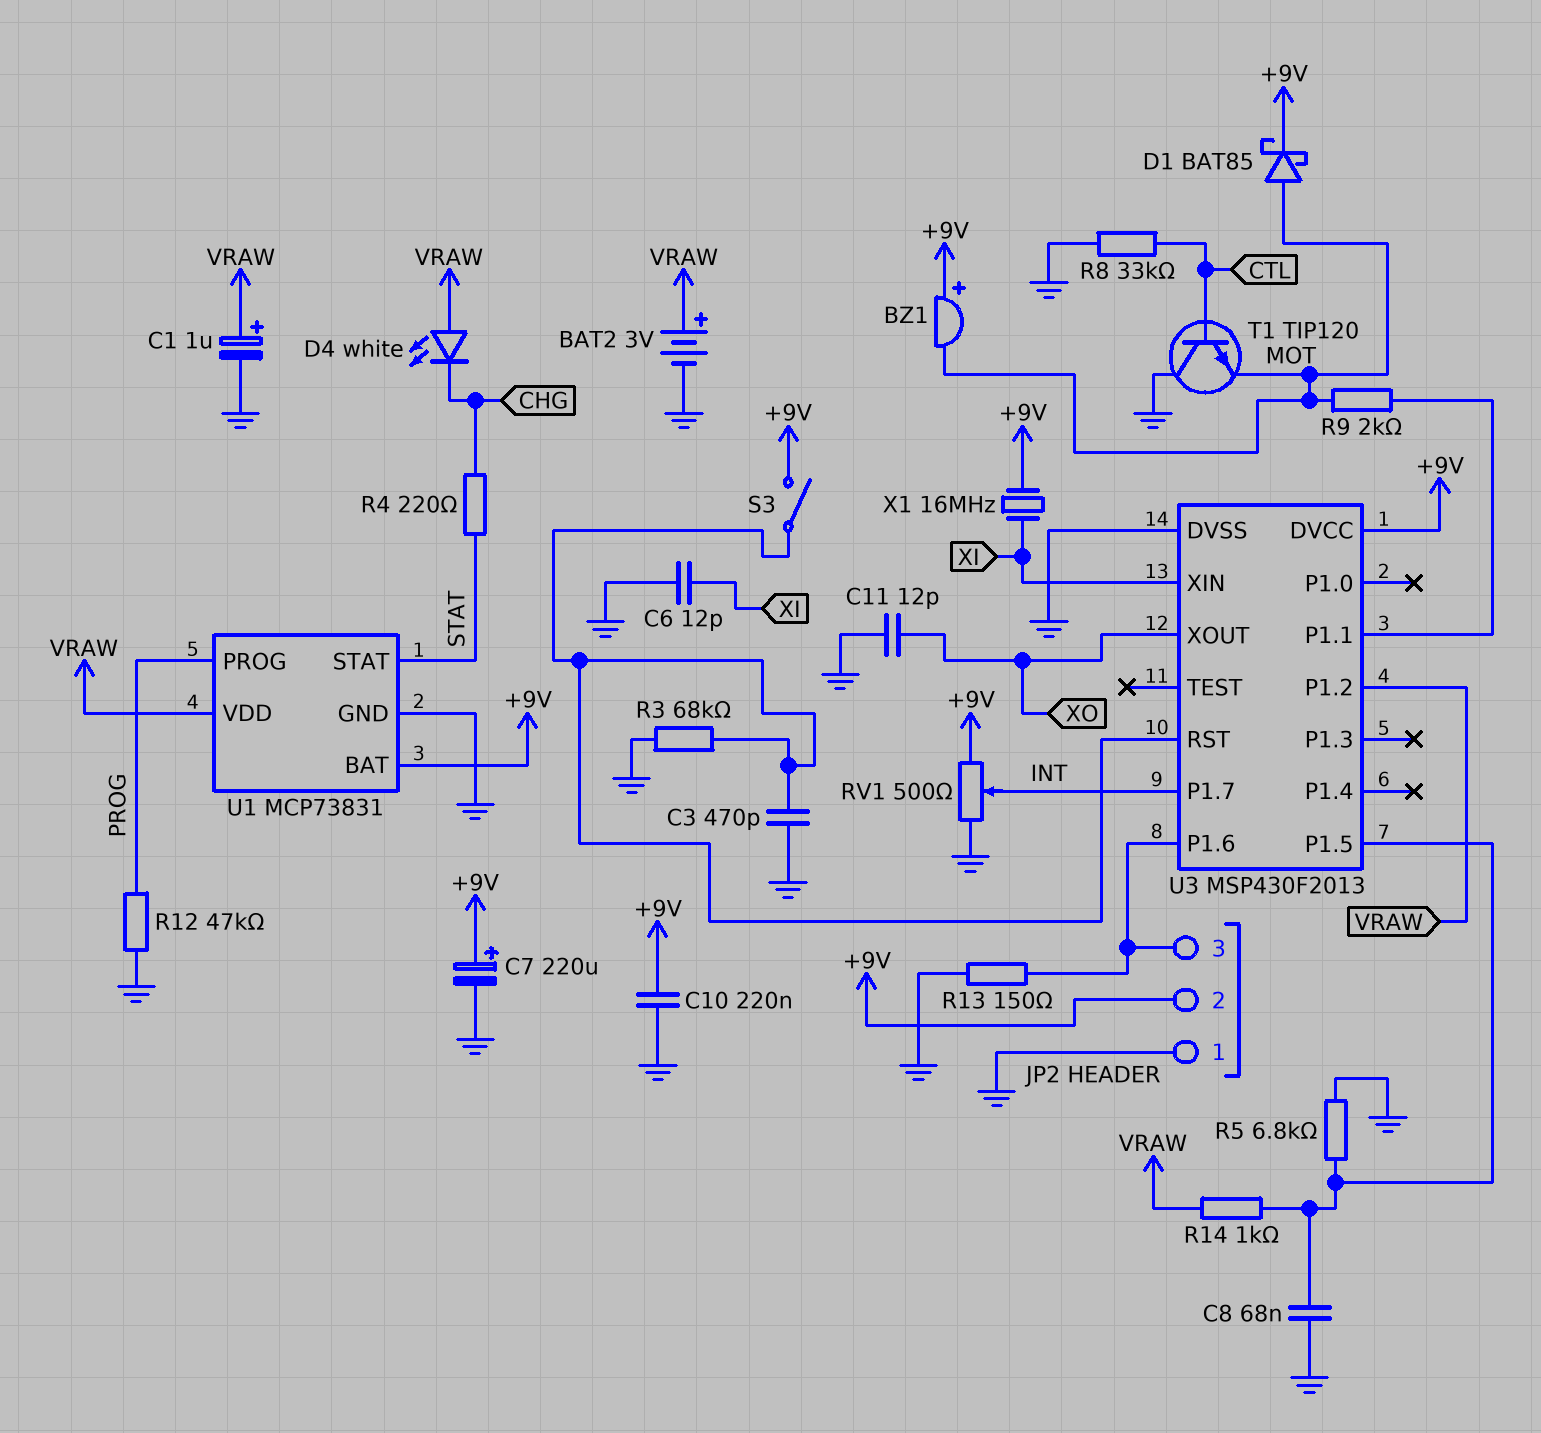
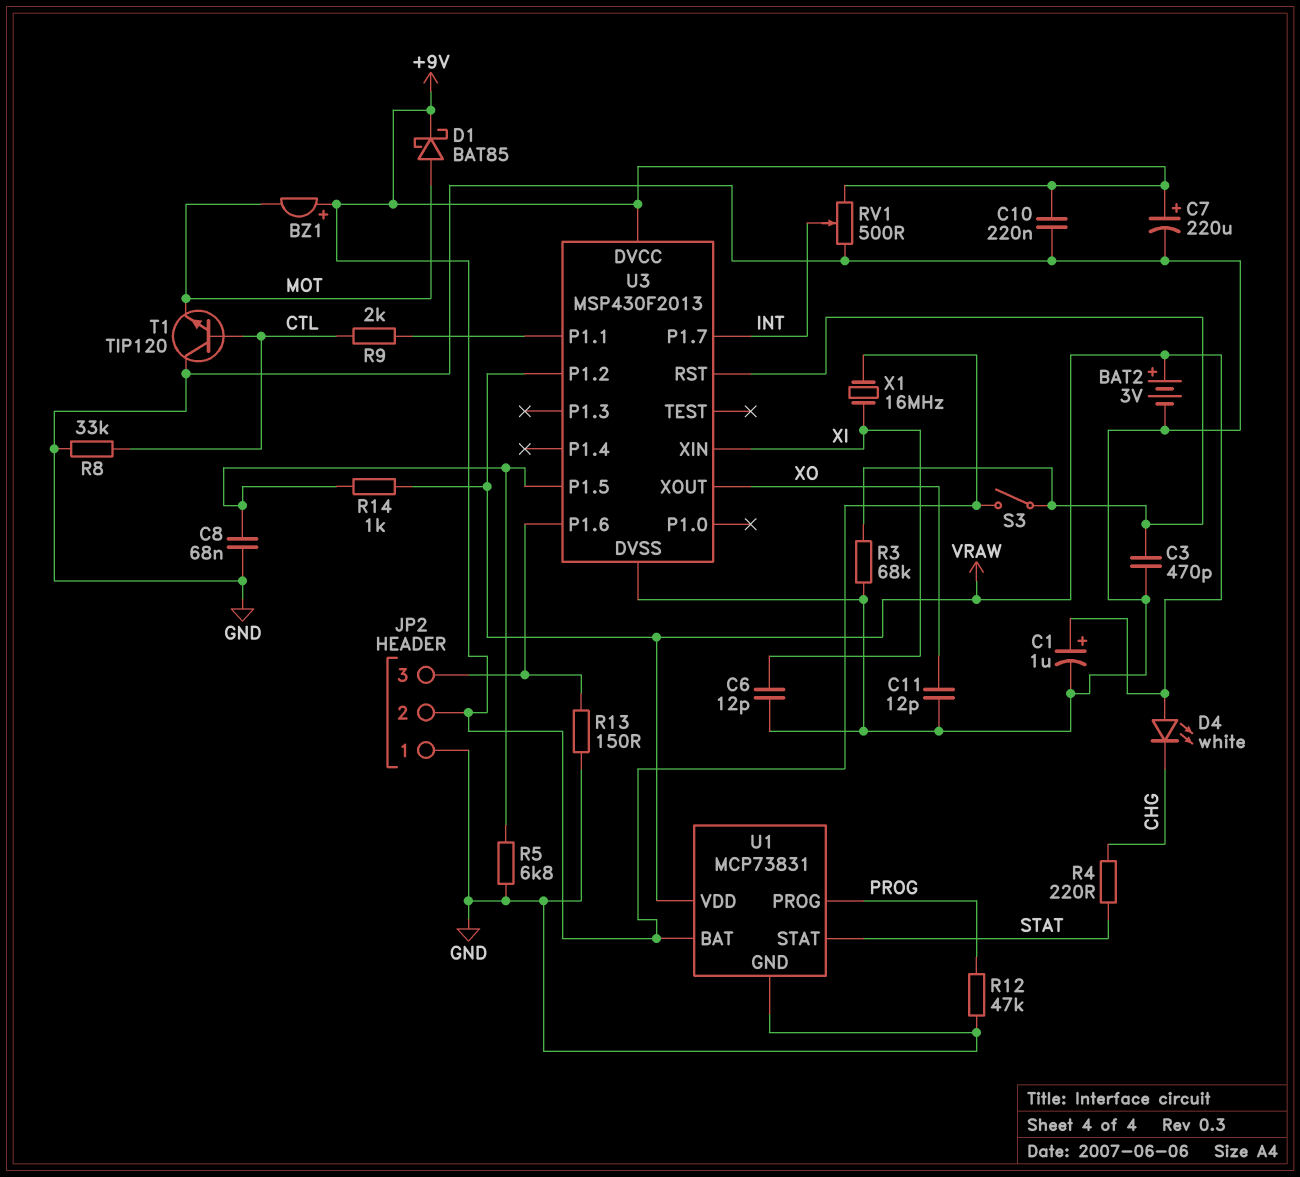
R9: 2k (MOT, U3/P1.1) -> 2k (CTL, U3/P1.1)

